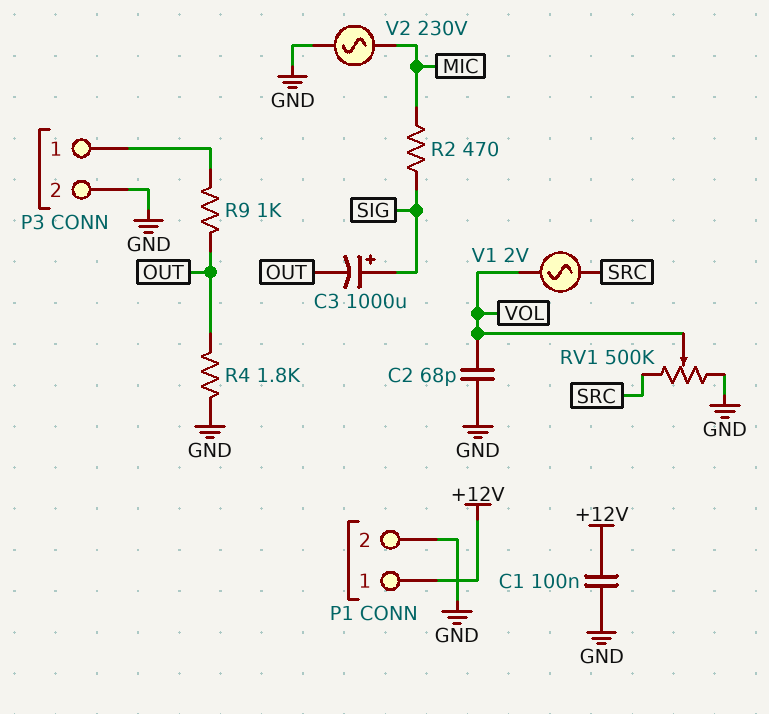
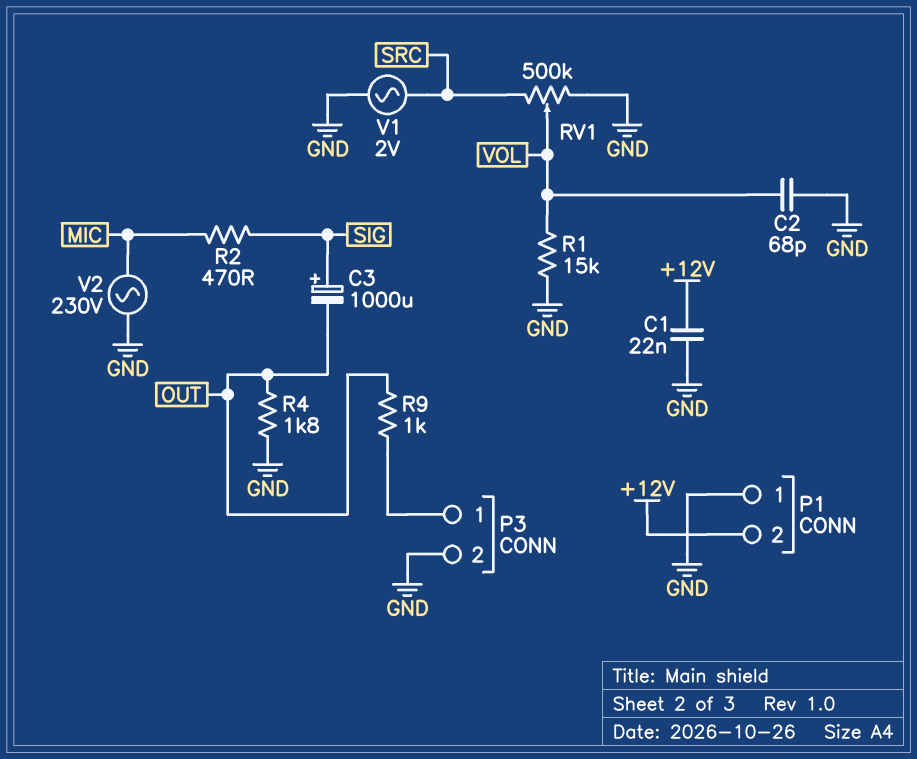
C1: 100nF (+12V, GND) -> 22nF (+12V, GND)
P1 pin 1: +12V -> GND
P1 pin 2: GND -> +12V
R1: none -> 15k (GND, VOL)
V1: AC 2V (SRC, VOL) -> AC 2V (GND, SRC)

